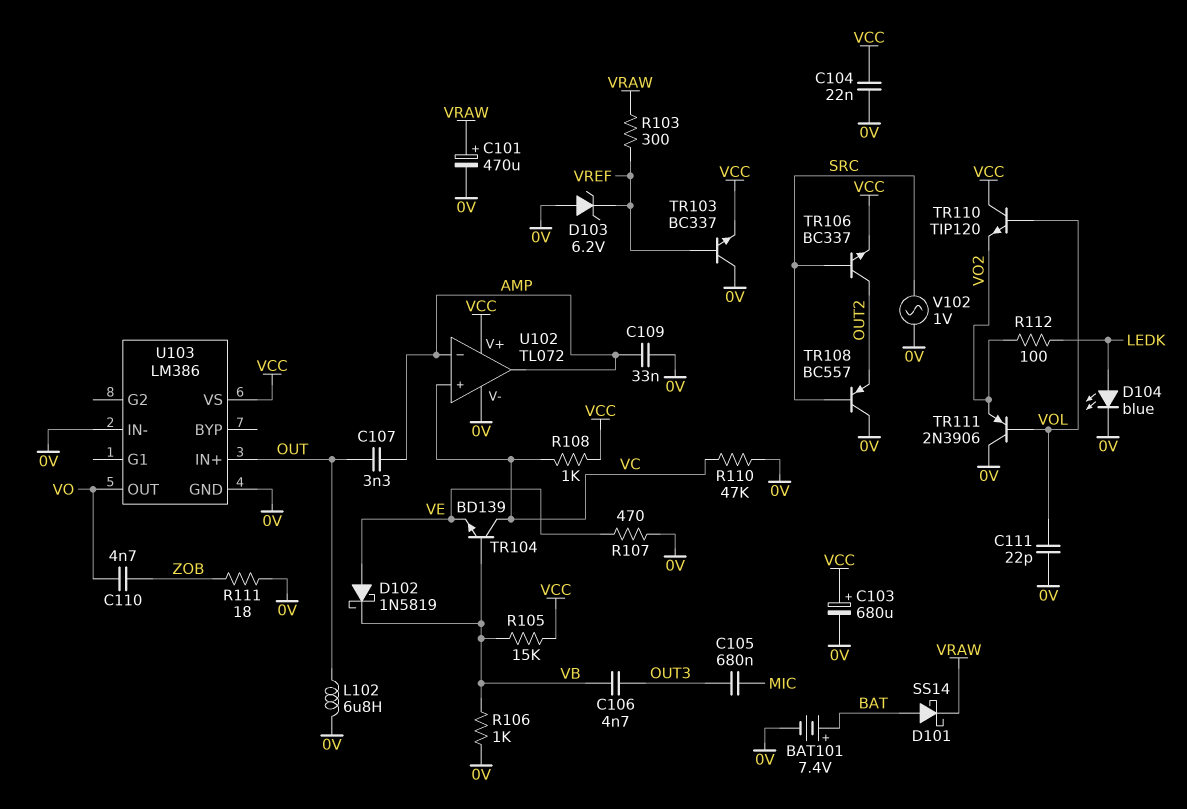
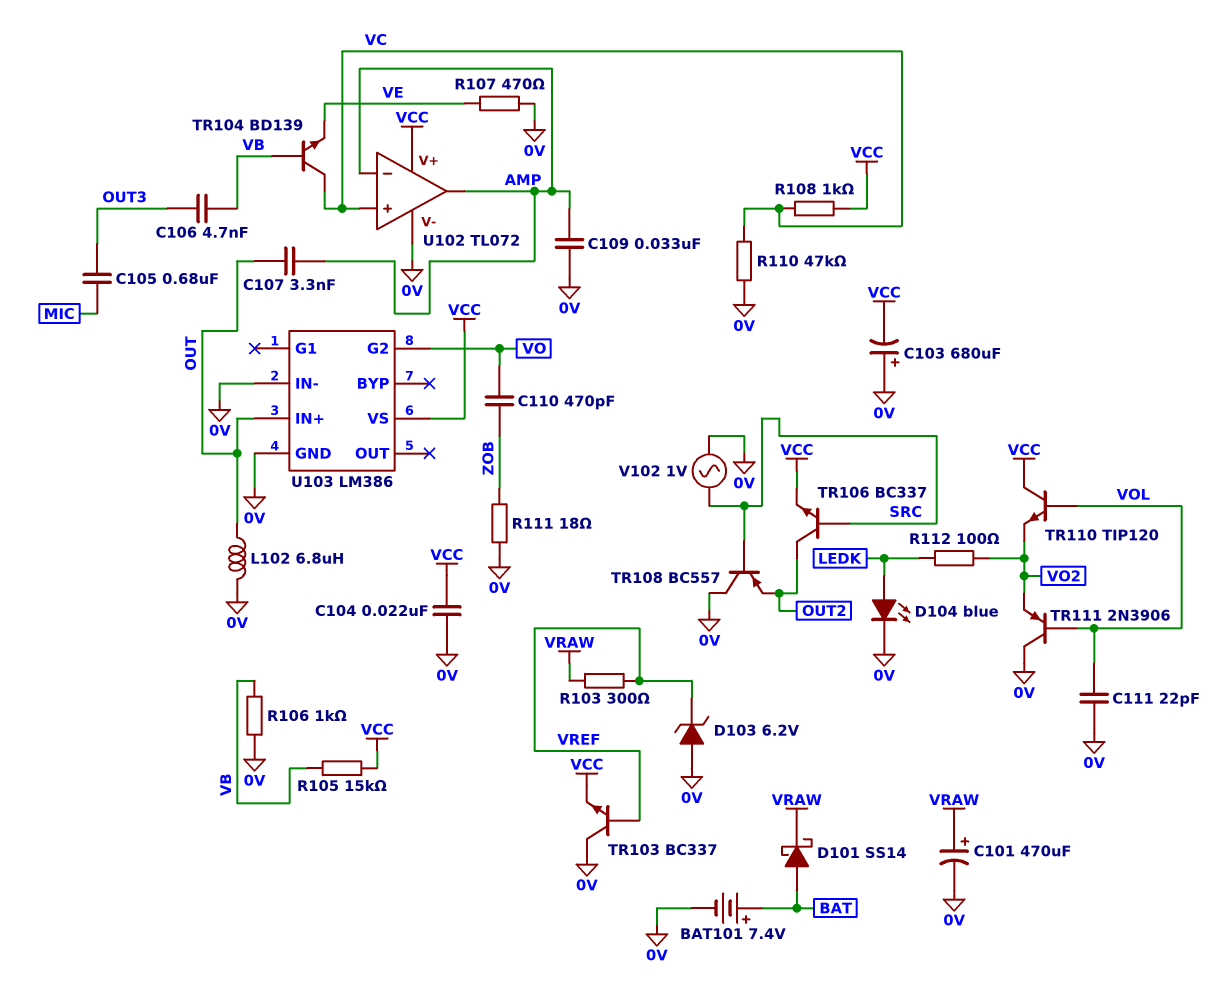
C103: 680uF (plus VCC, minus 0V) -> 680uF (plus 0V, minus VCC)
C110: 4.7nF (VO, ZOB) -> 470pF (VO, ZOB)
D102: schottky 1N5819 (A VE, K VB) -> none
U103 pin G2: none -> VO
U103 pin OUT: VO -> none

